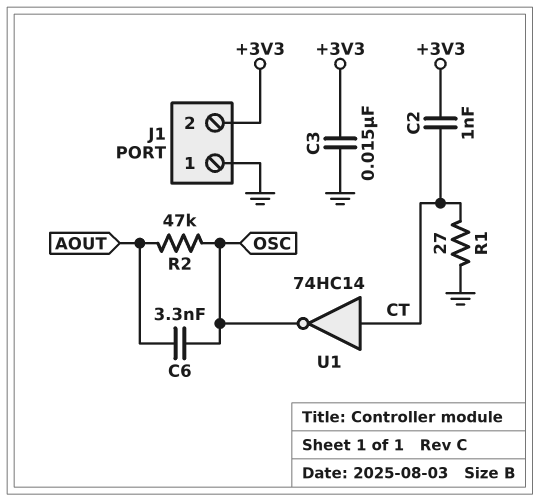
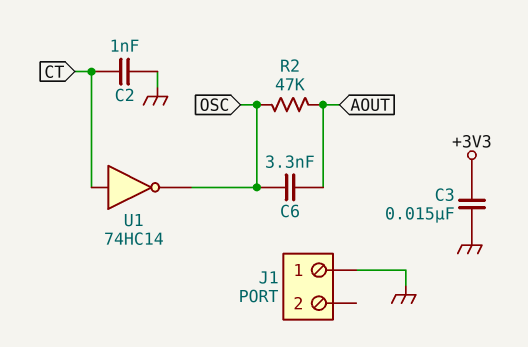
C2: 1nF (+3V3, CT) -> 1nF (CT, GND)
J1 pin 2: +3V3 -> none
R1: 27 (CT, GND) -> none

